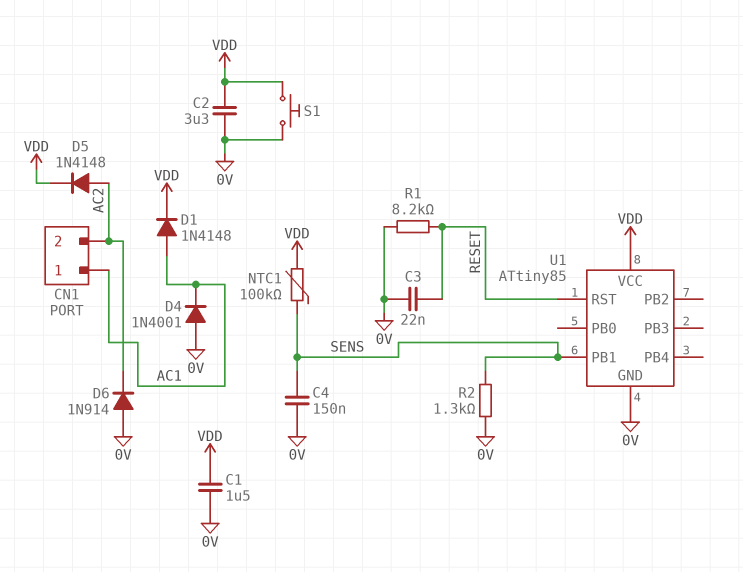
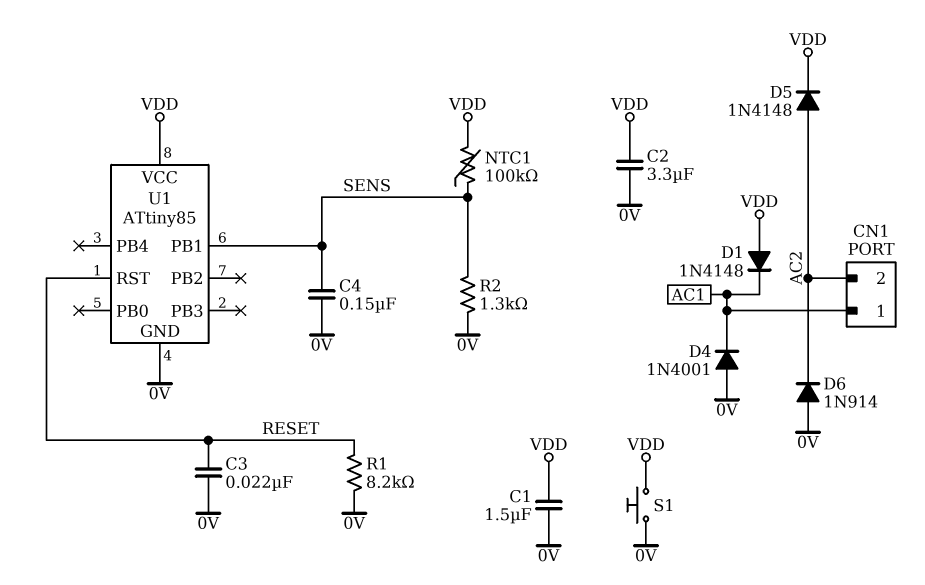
D1: diode 1N4148 (A AC1, K VDD) -> diode 1N4148 (A VDD, K AC1)

